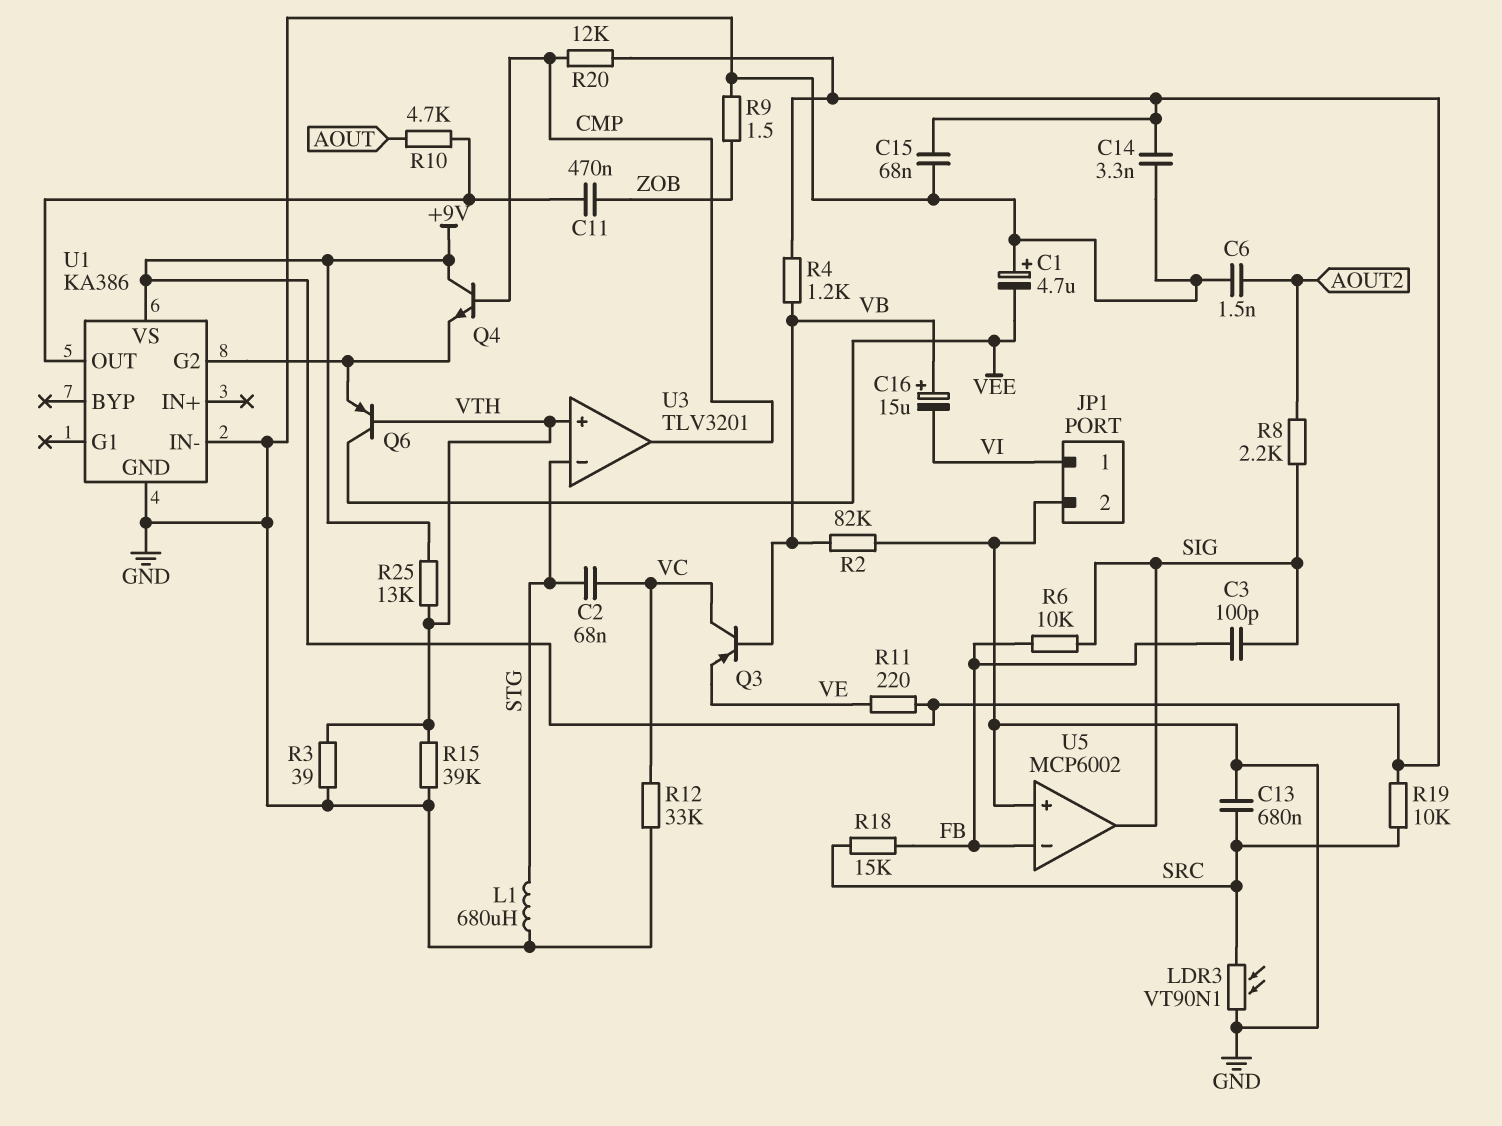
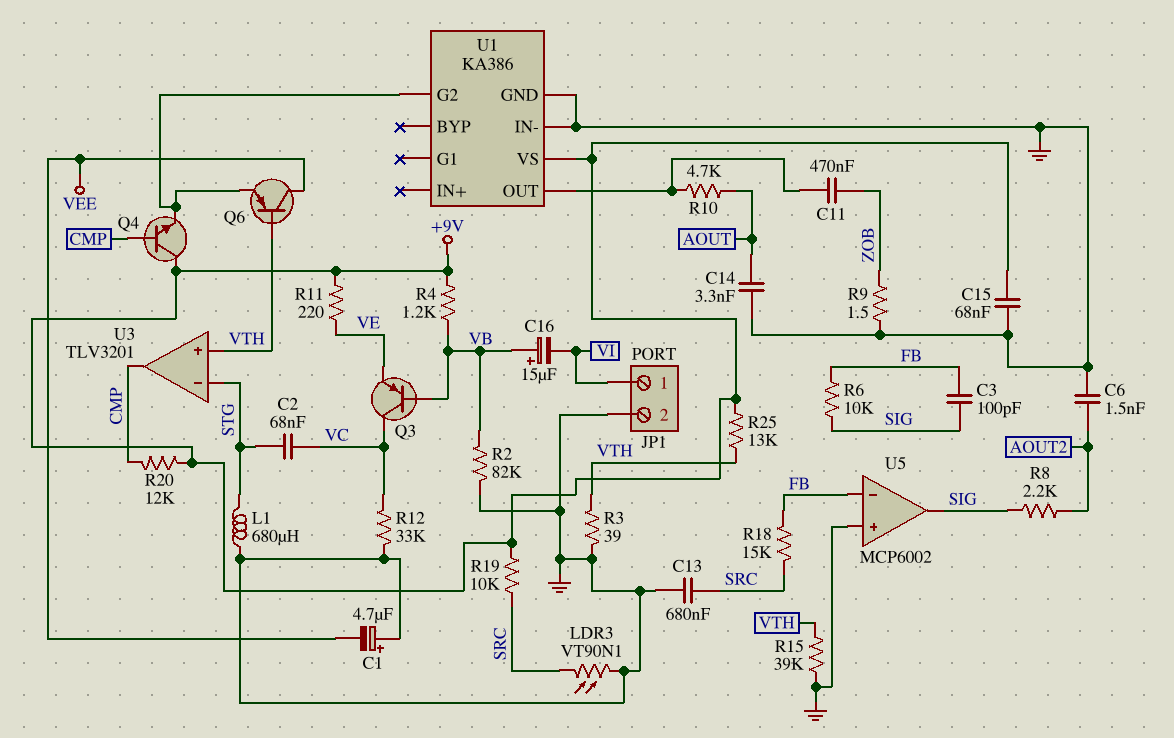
C14: 3.3nF (+9V, GND) -> 3.3nF (AOUT, GND)

